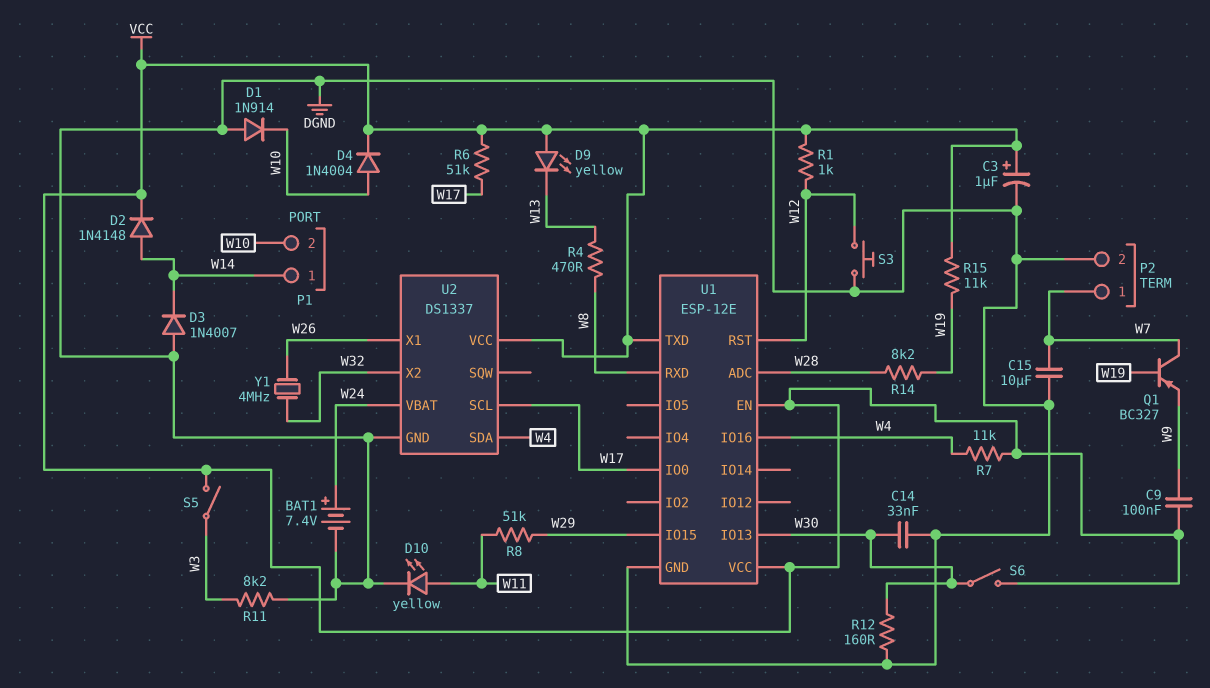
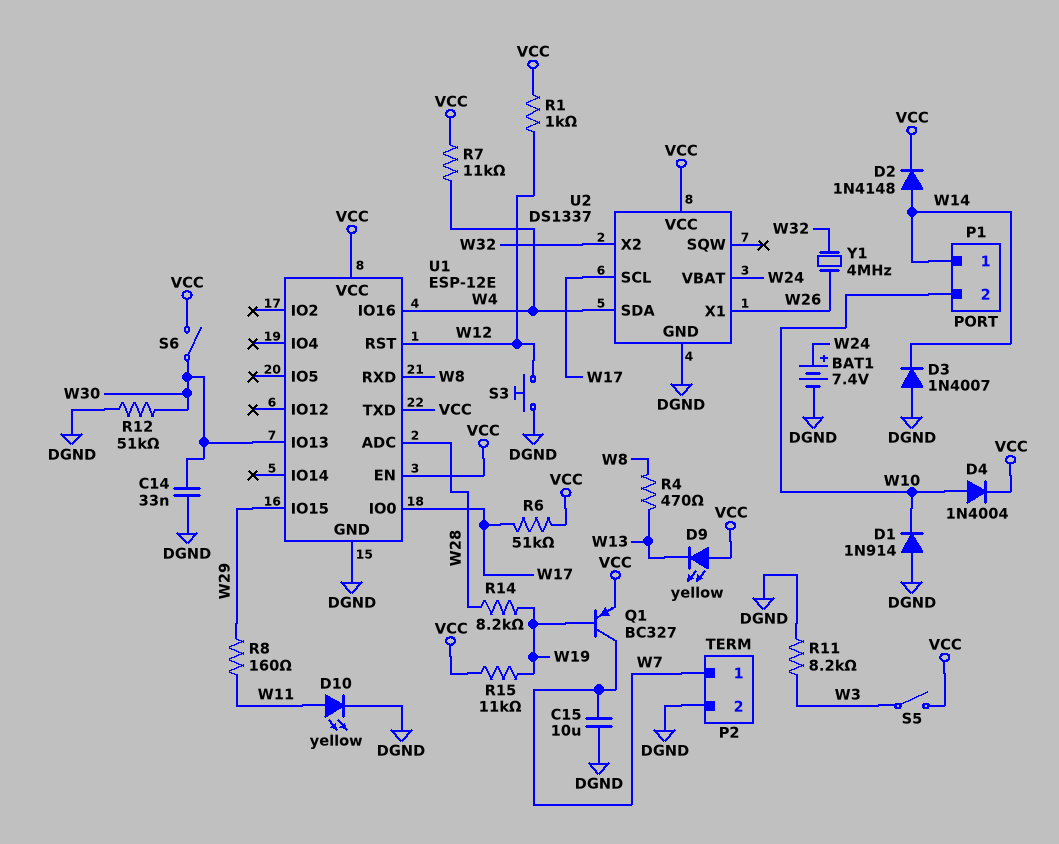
C3: 1uF (plus VCC, minus DGND) -> none
C9: 100nF (VCC, W9) -> none
Q1: PNP BC327 (B W19, C W7, E W9) -> PNP BC327 (B W19, C W7, E VCC)
R8: 51k (W11, W29) -> 160 (W11, W29)
R12: 160 (DGND, W30) -> 51k (DGND, W30)

